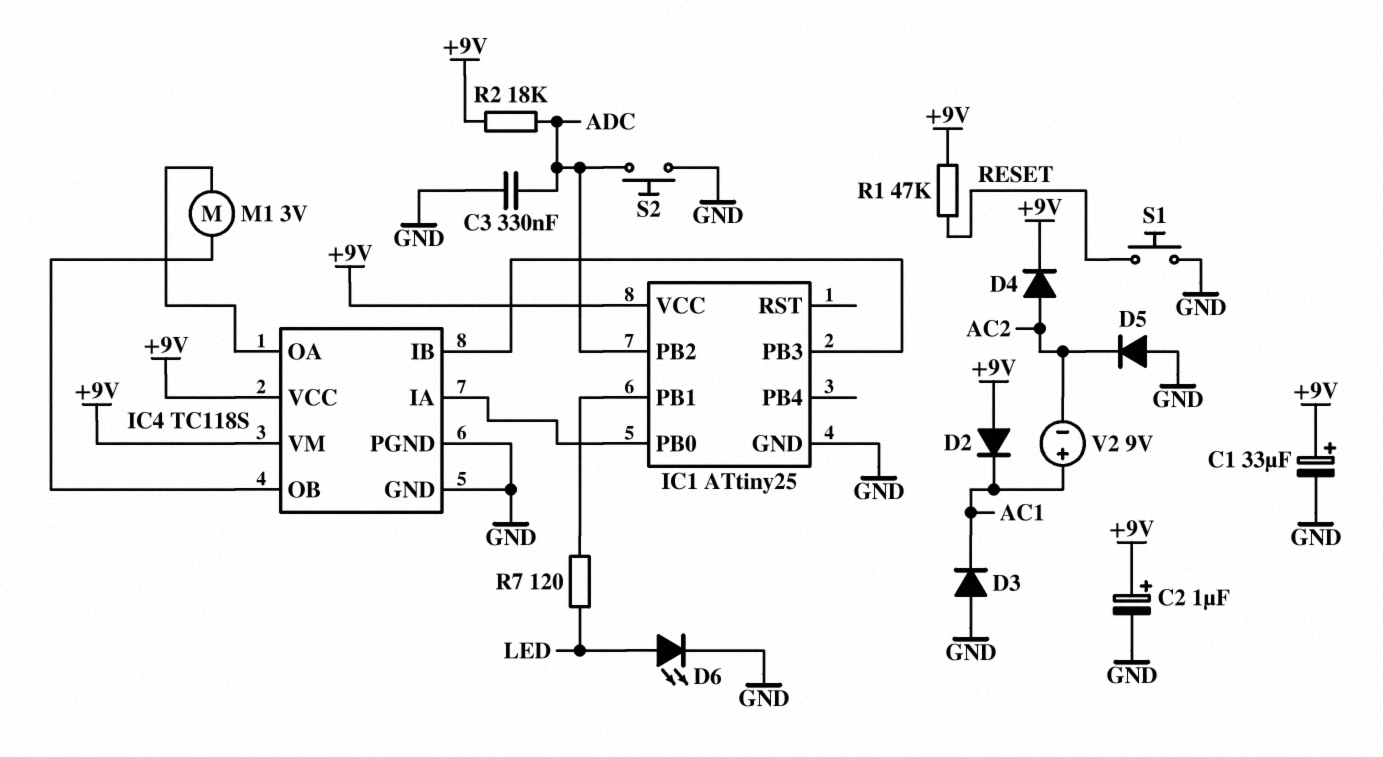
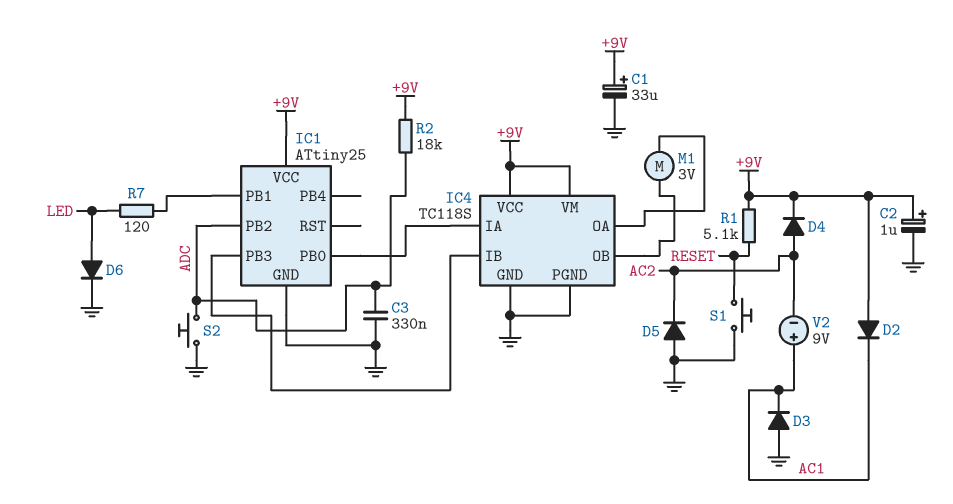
D6: LED (A LED, K GND) -> diode (A LED, K GND)
R1: 47k (+9V, RESET) -> 5.1k (+9V, RESET)

